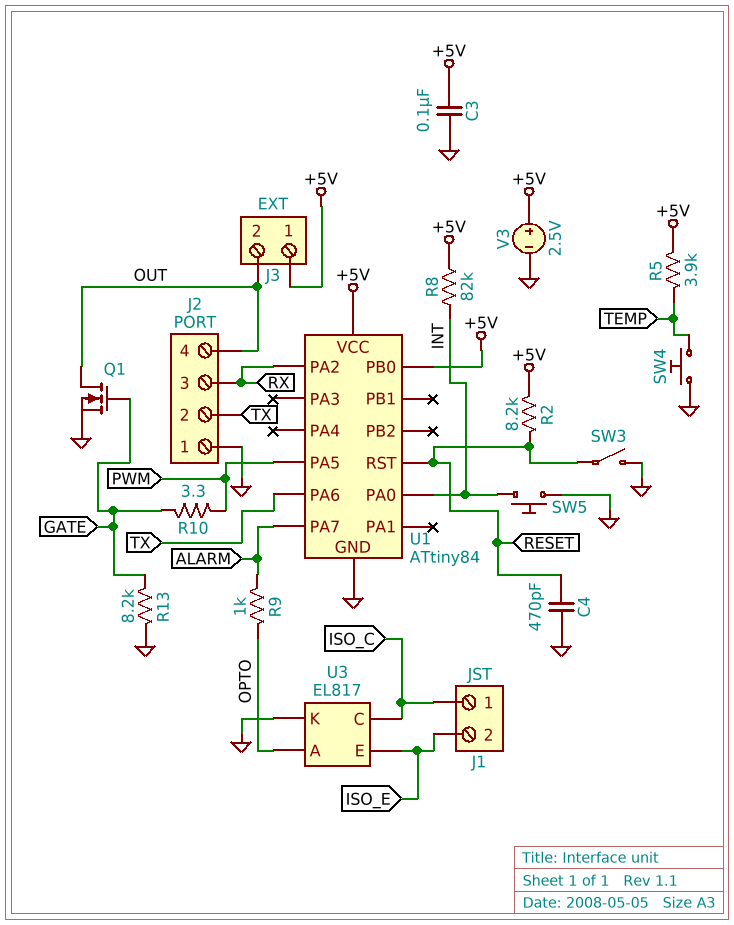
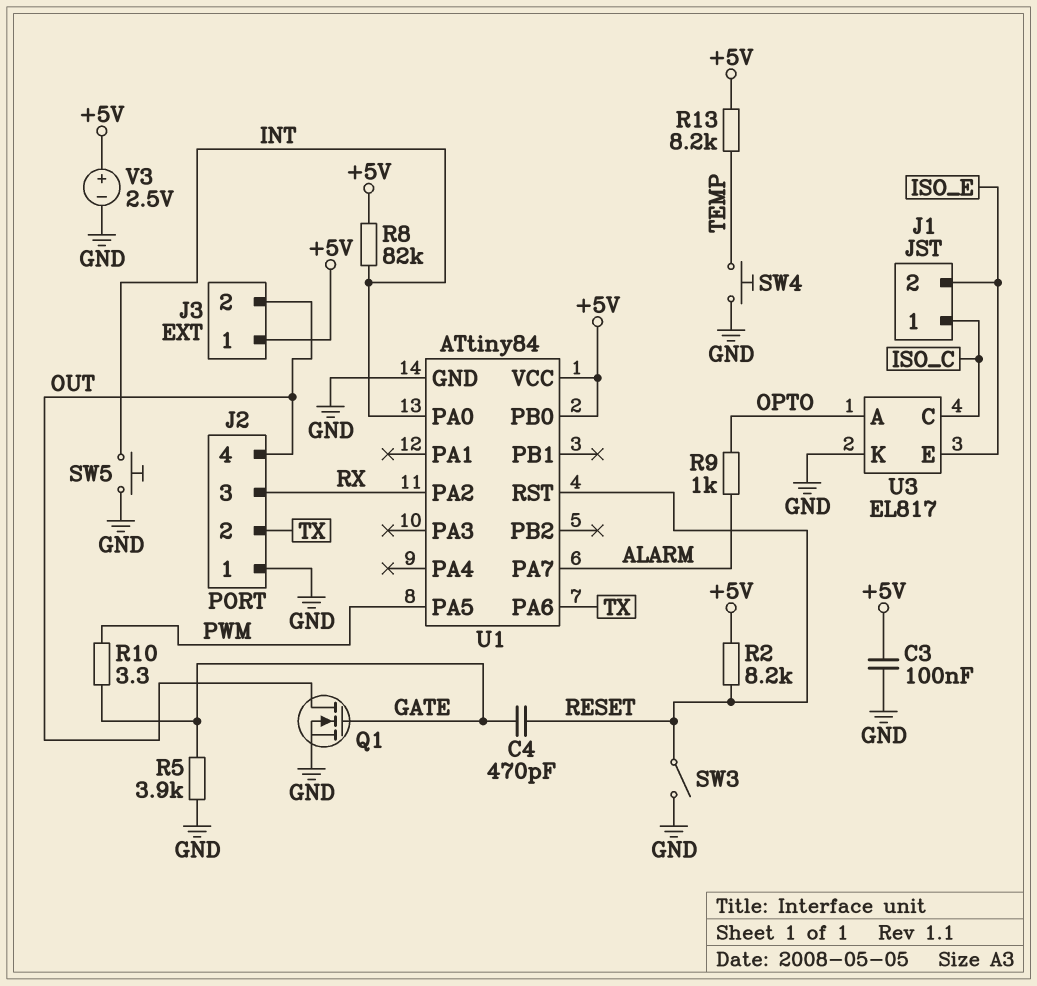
C4: 470pF (GND, RESET) -> 470pF (GATE, RESET)
R5: 3.9k (+5V, TEMP) -> 3.9k (GATE, GND)
R13: 8.2k (GATE, GND) -> 8.2k (+5V, TEMP)

